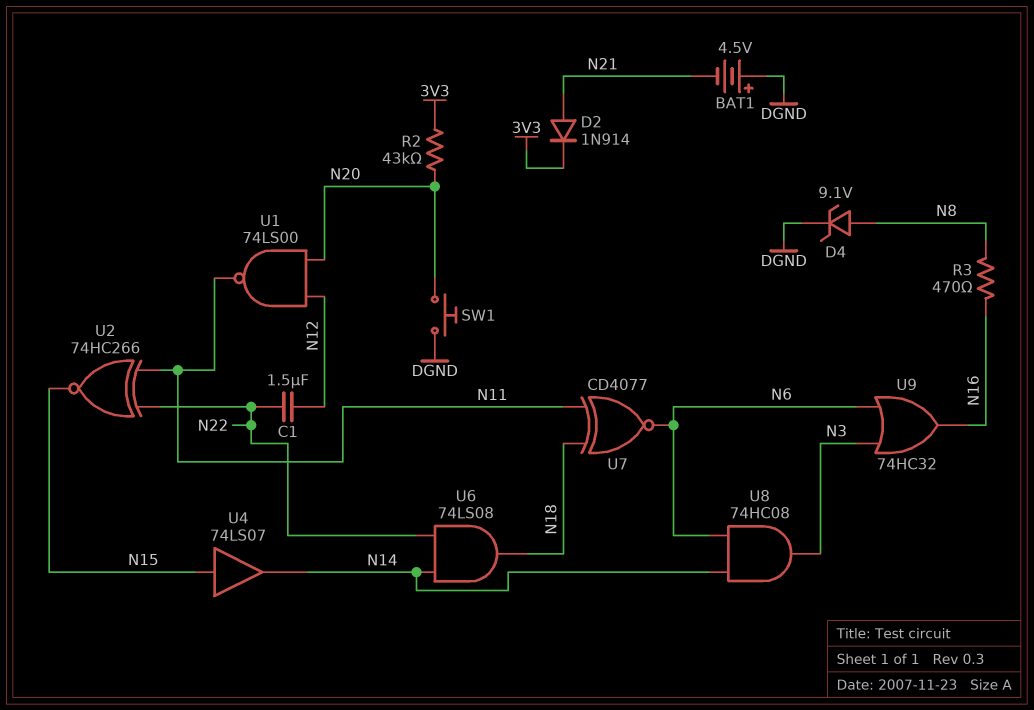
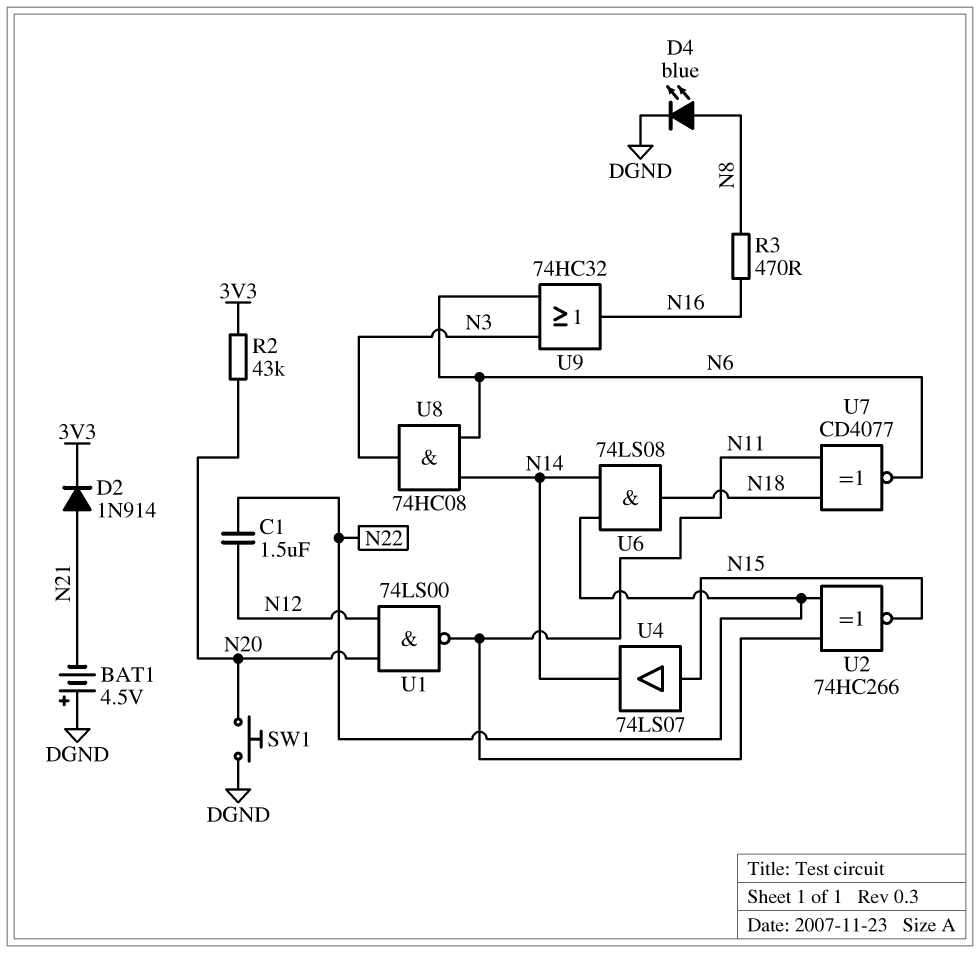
D4: zener 9.1V (A N8, K DGND) -> LED blue (A N8, K DGND)

